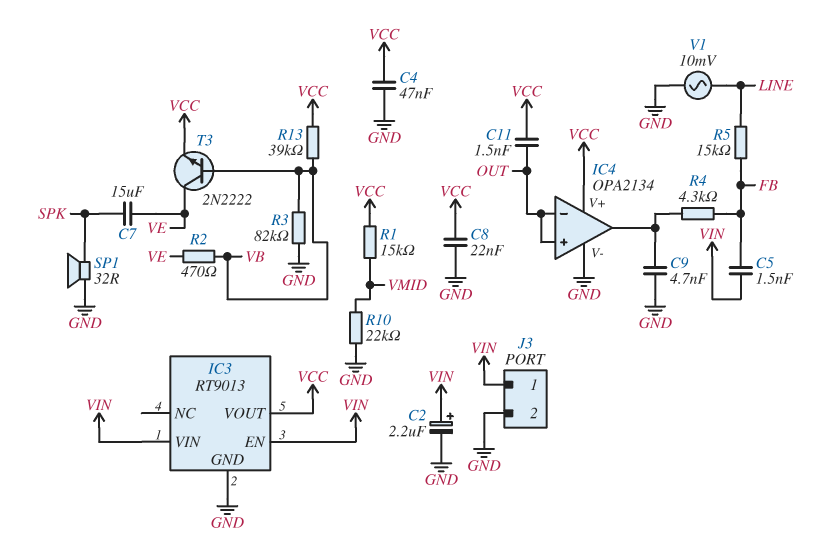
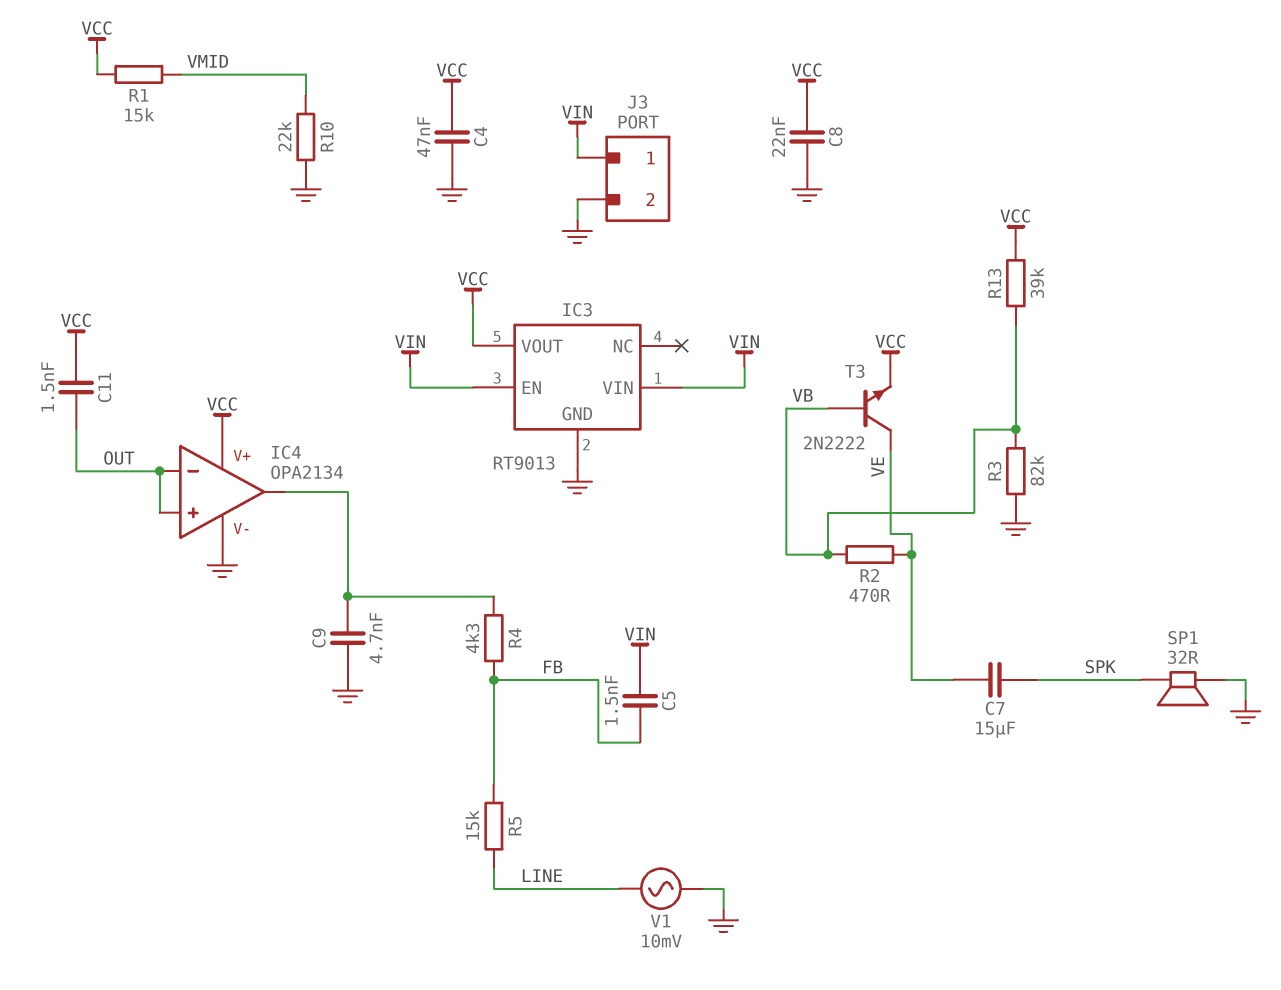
C2: 2.2uF (plus VIN, minus GND) -> none

